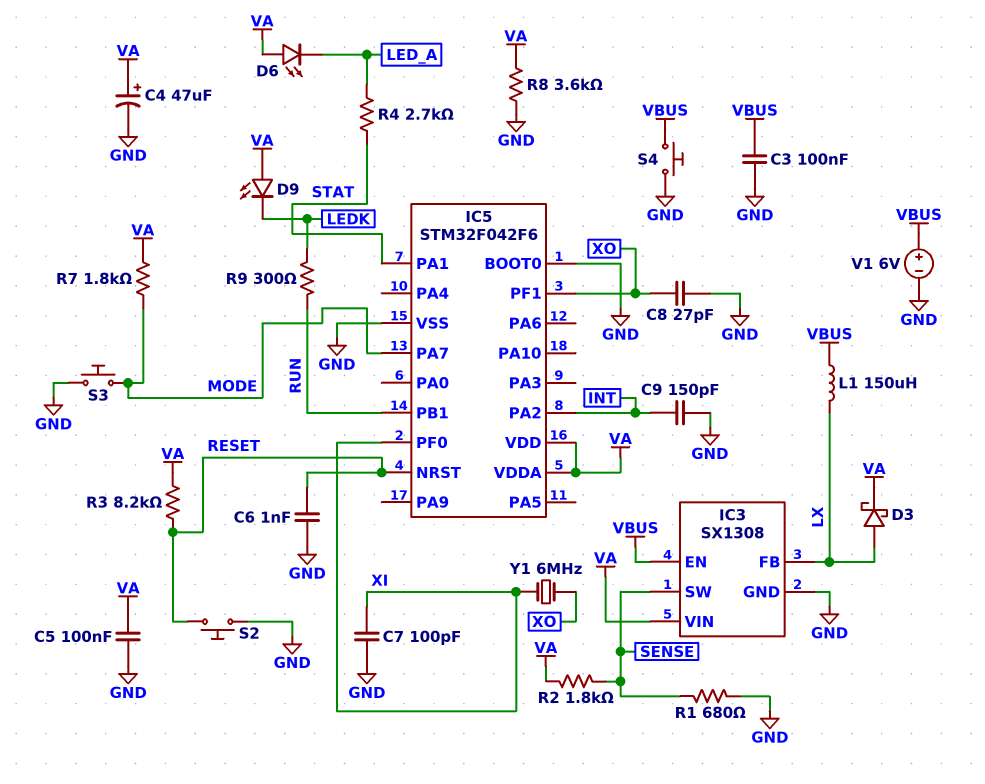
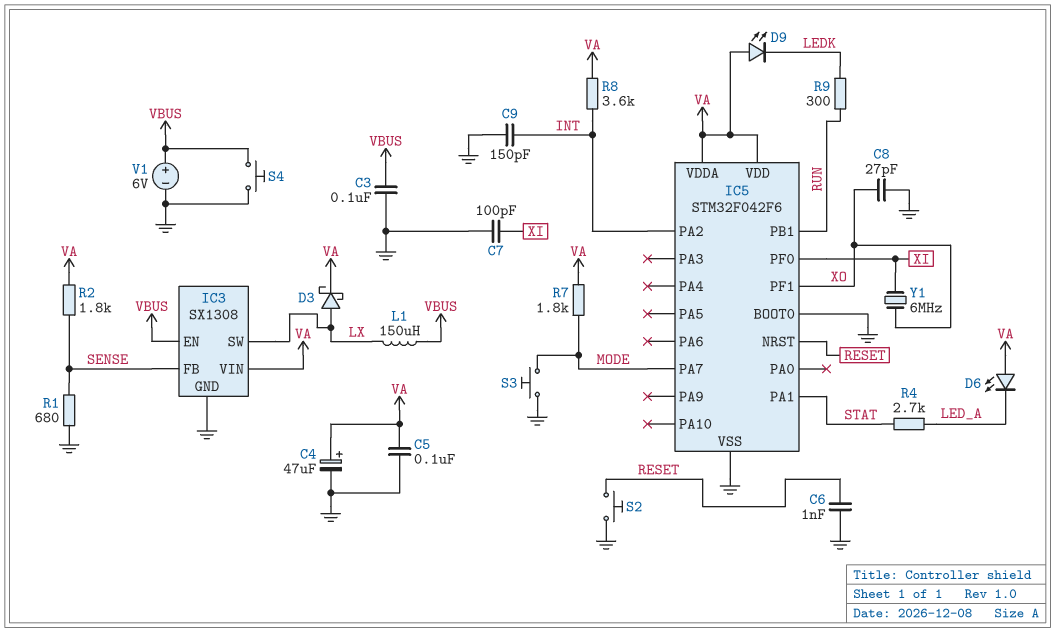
IC3 pin FB: LX -> SENSE
IC3 pin SW: SENSE -> LX
R3: 8.2k (RESET, VA) -> none
R8: 3.6k (GND, VA) -> 3.6k (INT, VA)

